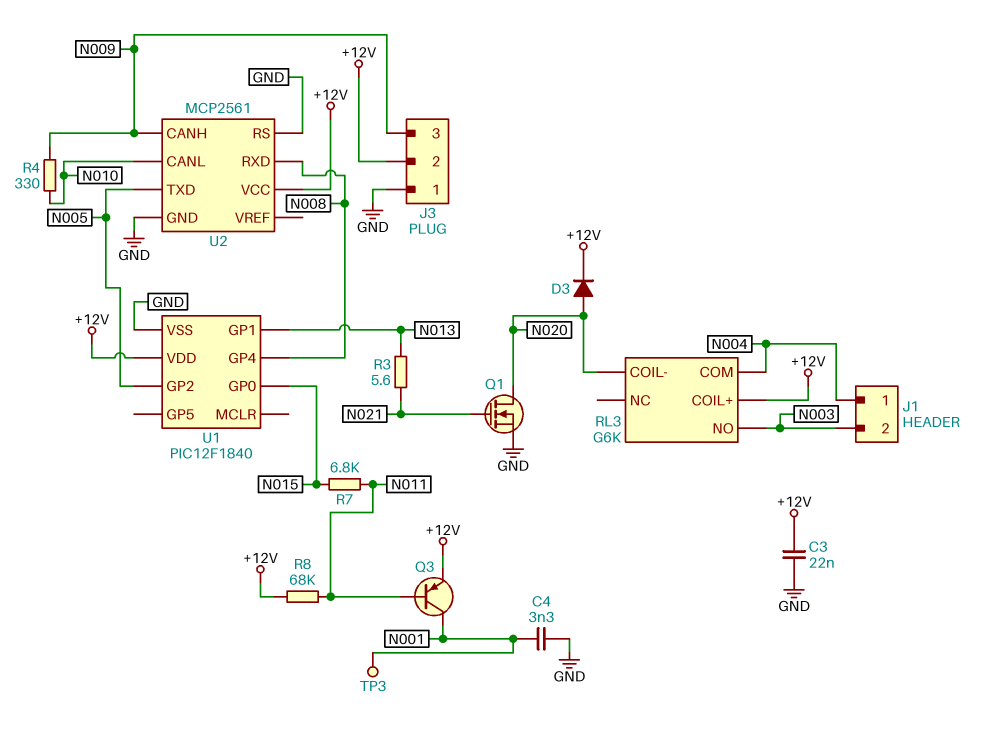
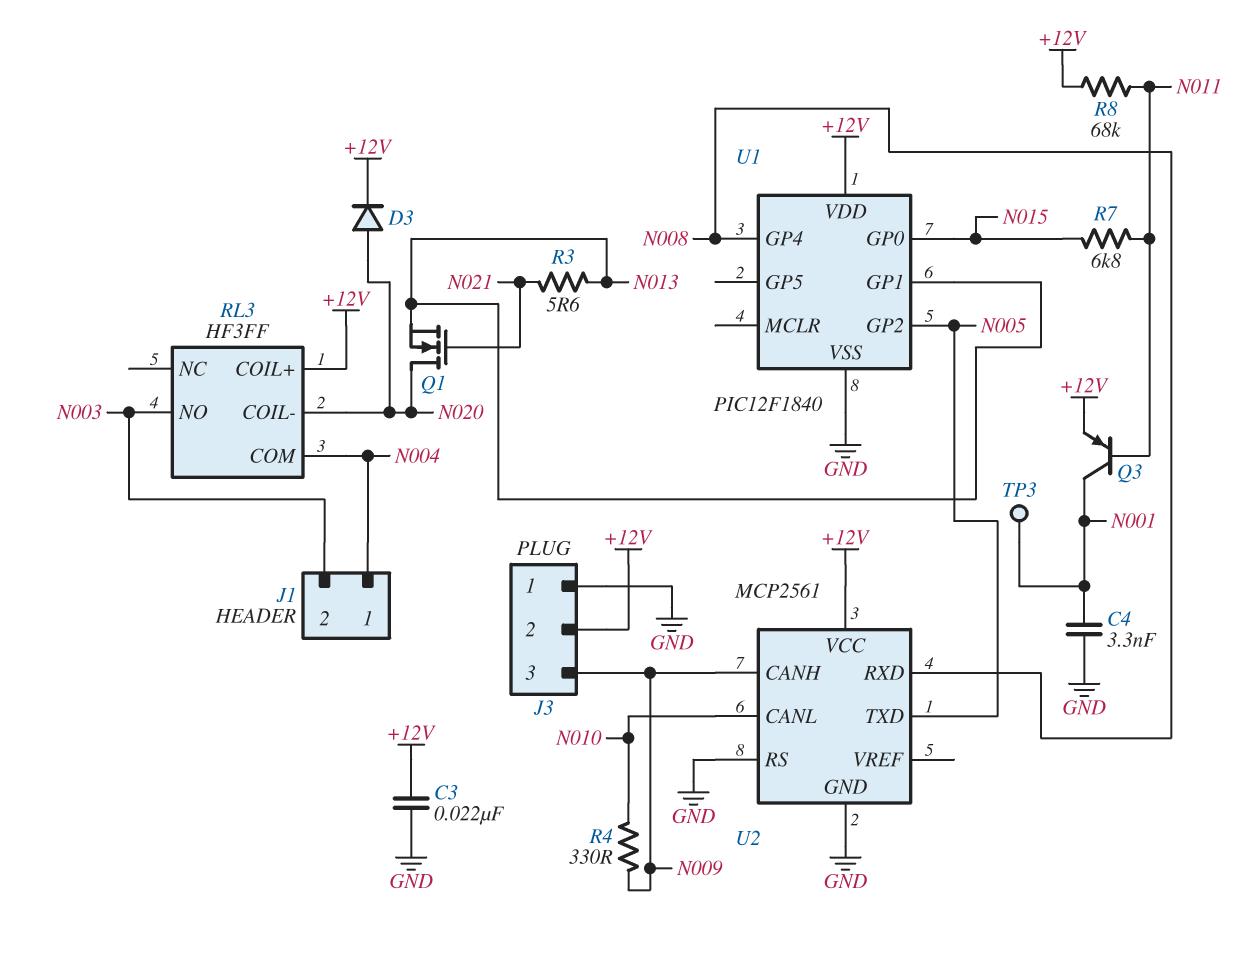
Q1: NMOS (G N021, D N020, S GND) -> NMOS (G N021, D N020, S N013)
RL3: G6K -> HF3FF

